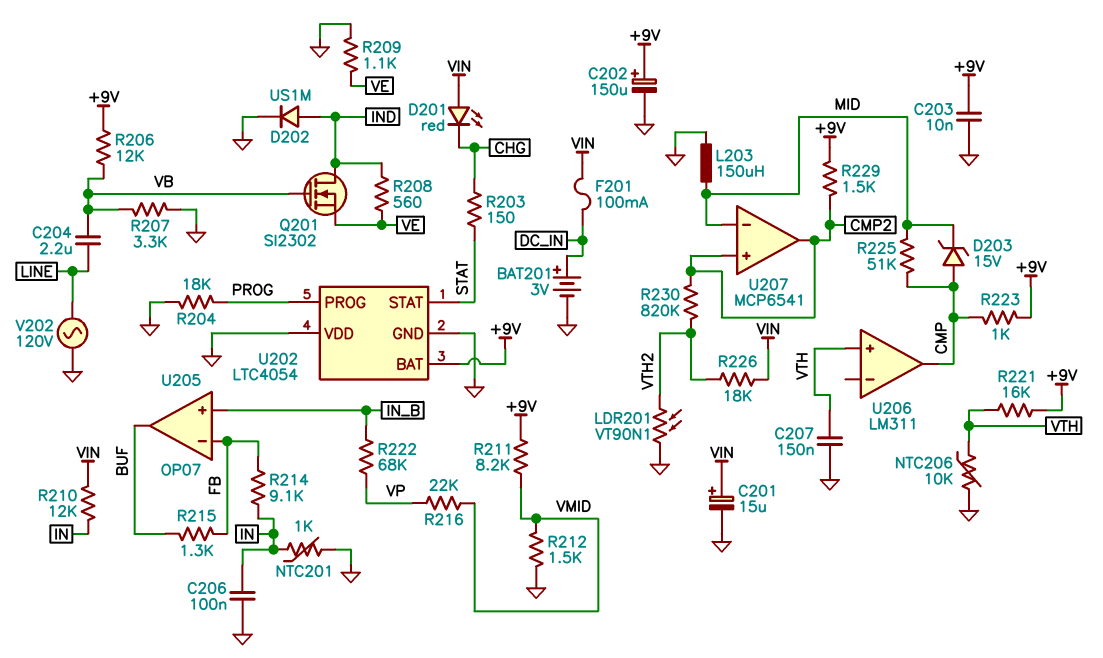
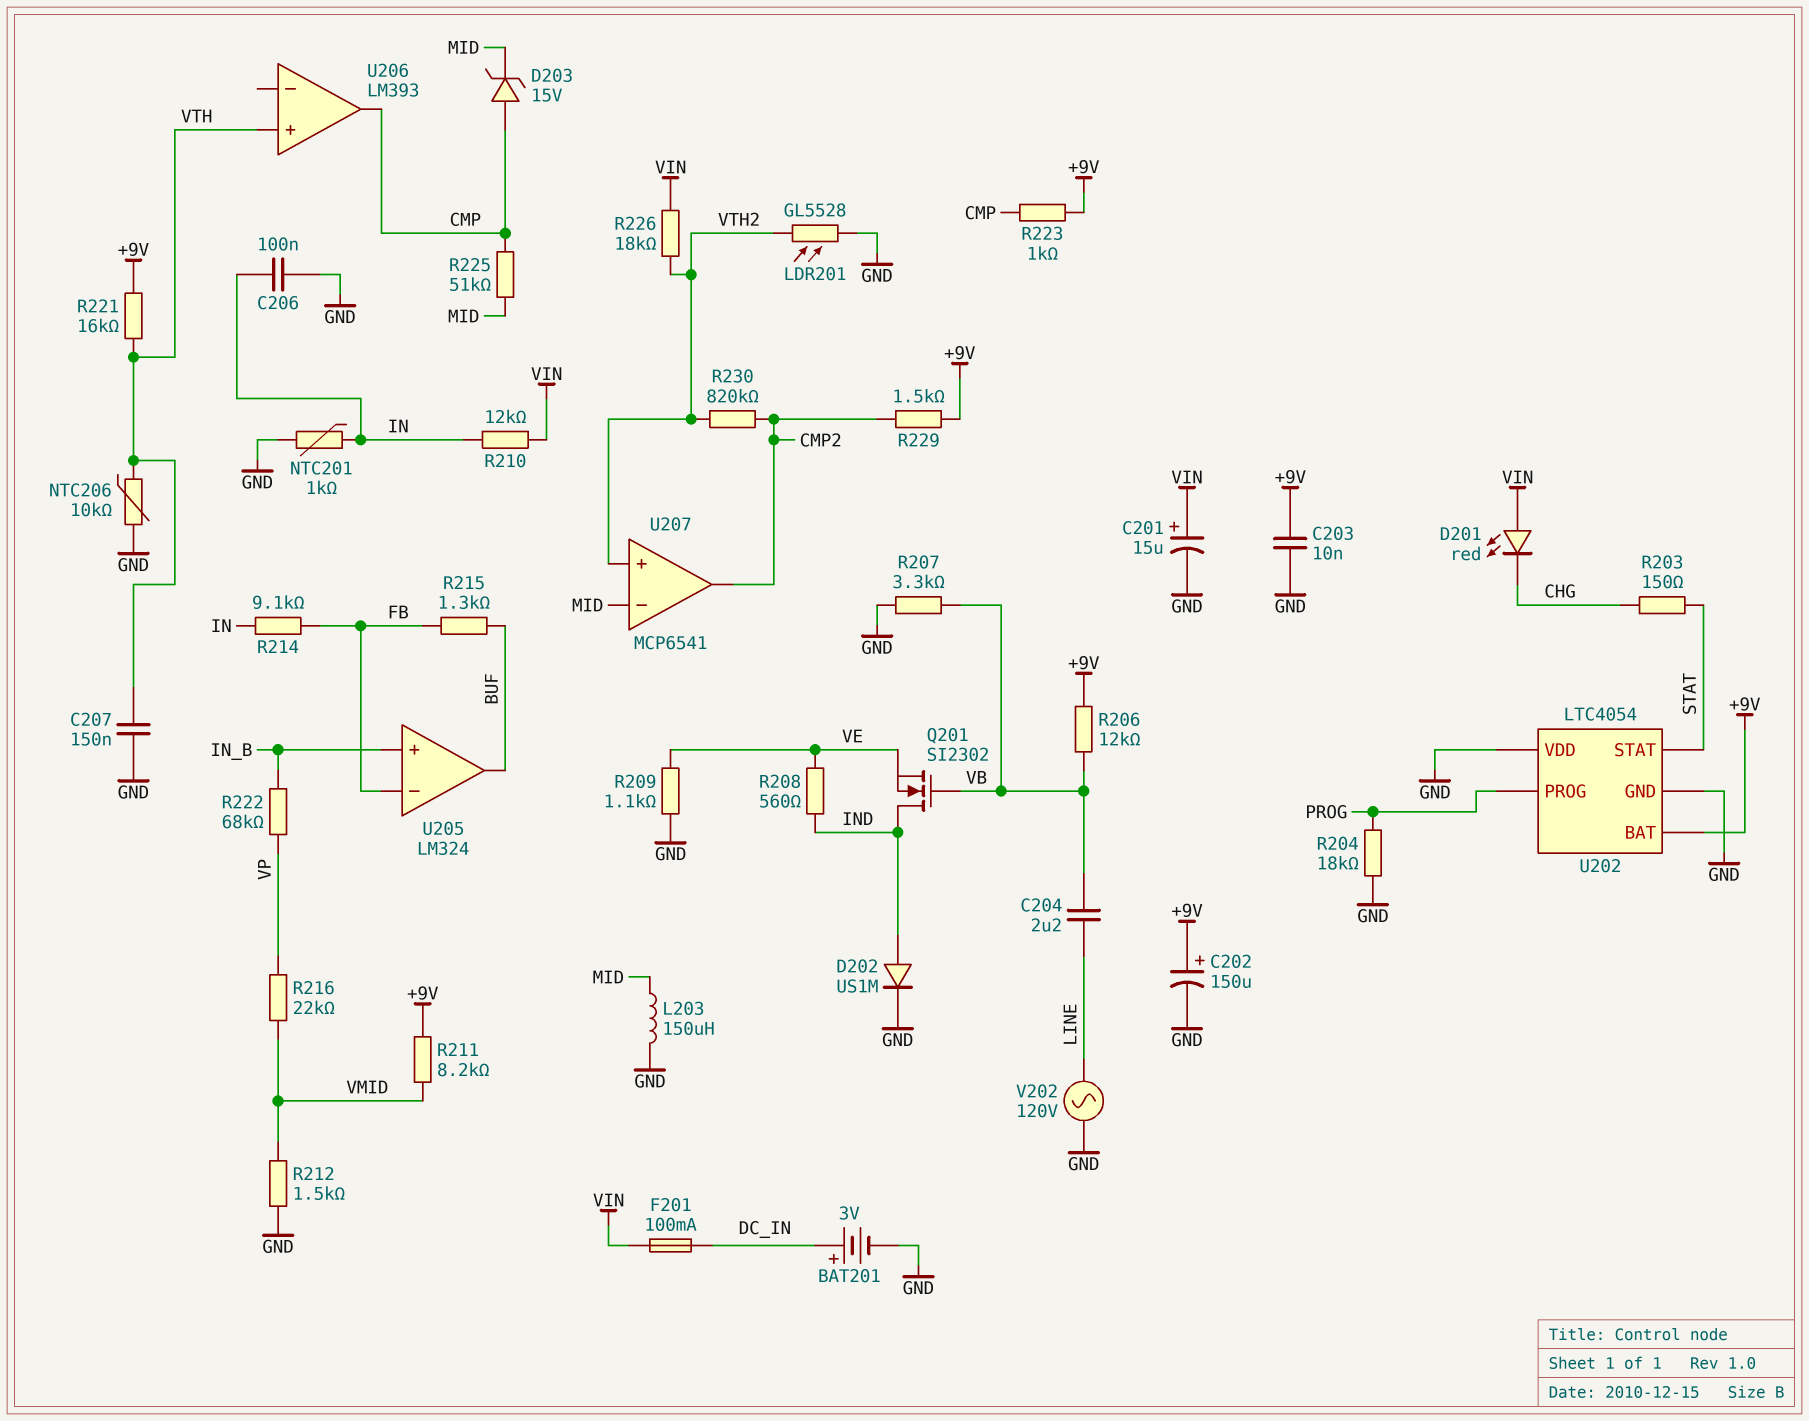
LDR201: VT90N1 (GND, VTH2) -> GL5528 (GND, VTH2)
U205: OP07 -> LM324
U206: LM311 -> LM393
U207 pin in+: CMP2 -> VTH2

